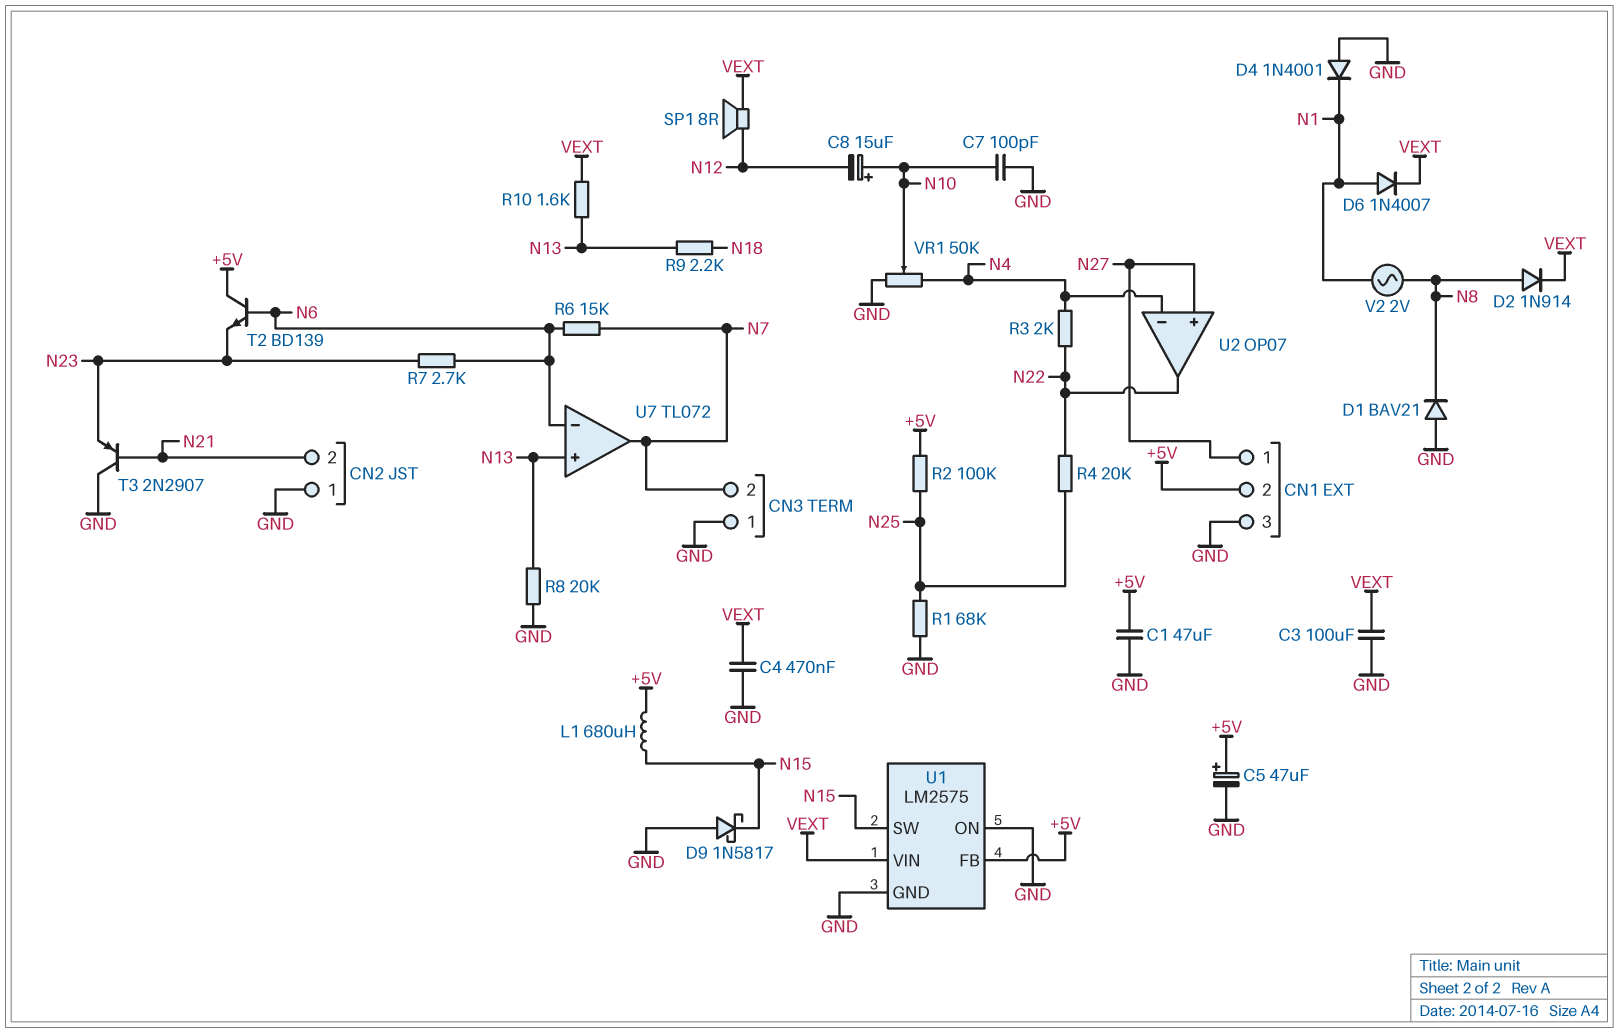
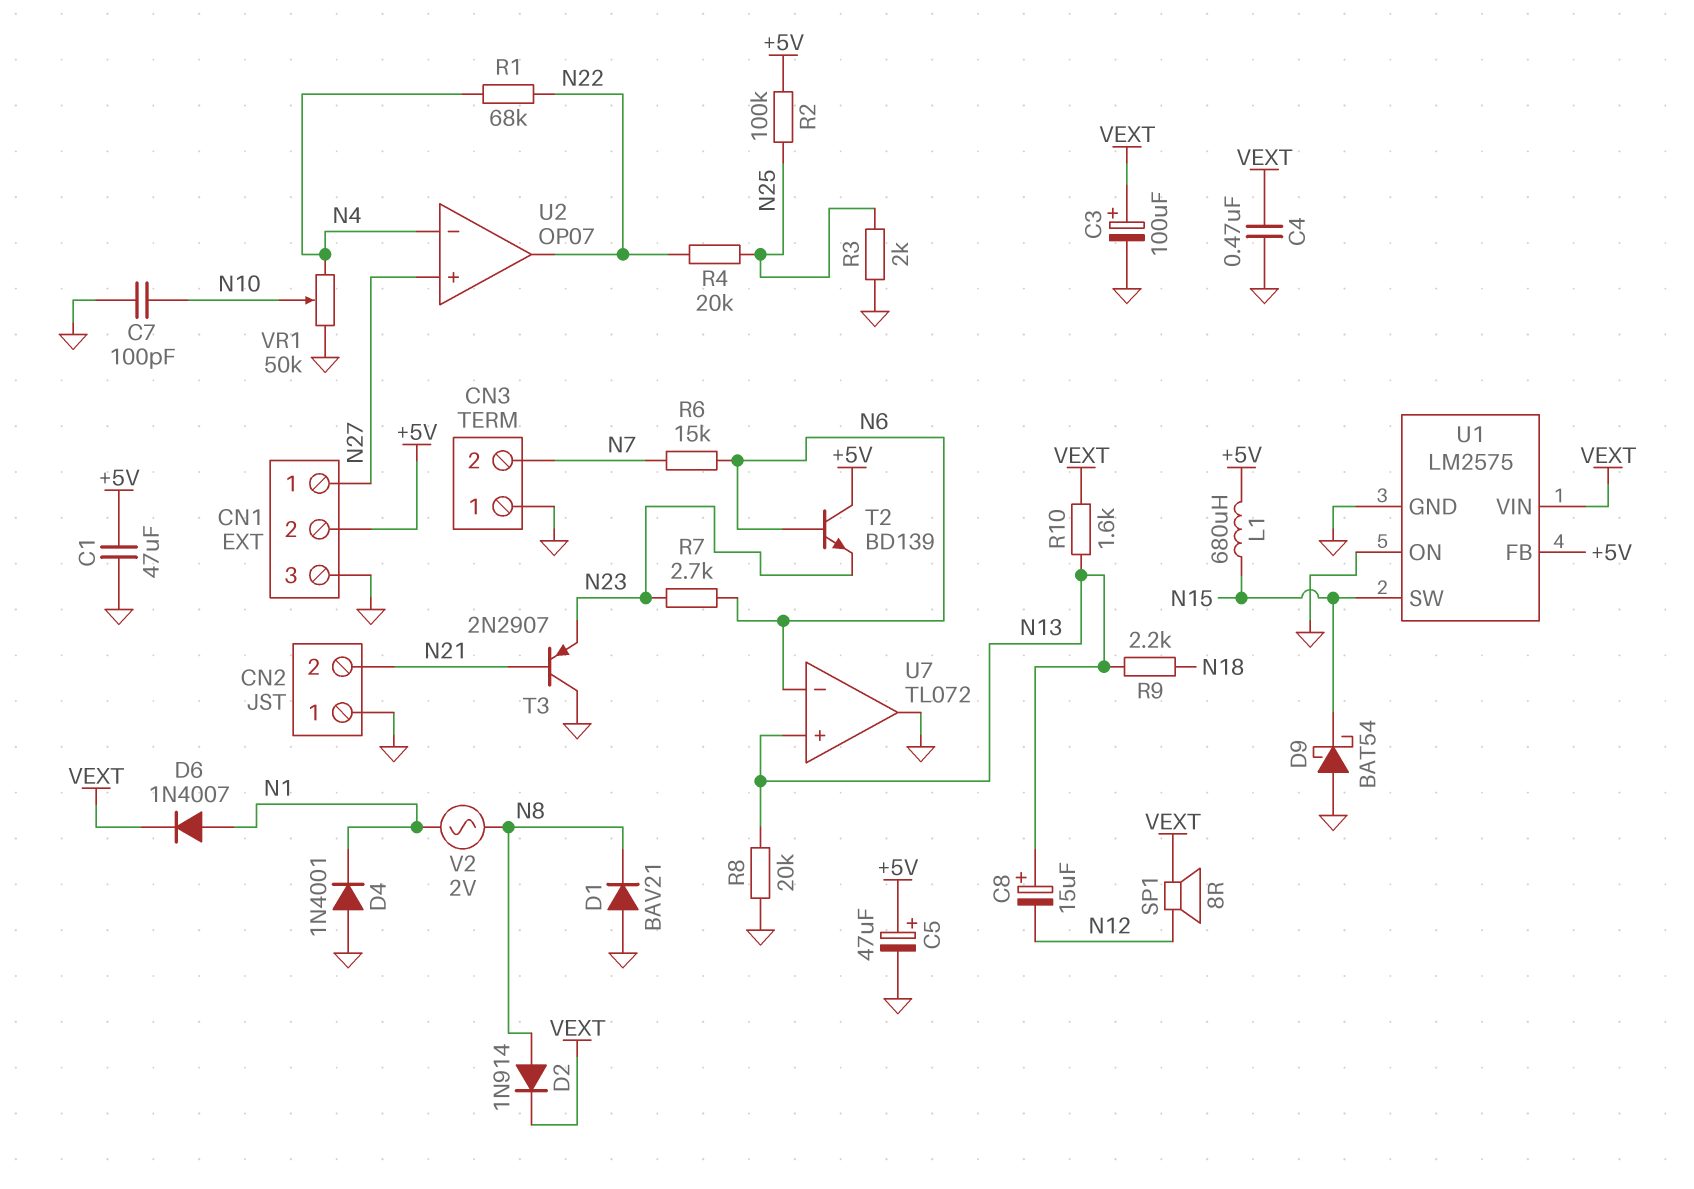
C3: 100uF (GND, VEXT) -> 100uF (plus VEXT, minus GND)
C8: 15uF (plus N10, minus N12) -> 15uF (plus N13, minus N12)
D9: schottky 1N5817 (A GND, K N15) -> schottky BAT54 (A GND, K N15)
R1: 68k (GND, N25) -> 68k (N4, N22)
R3: 2k (N4, N22) -> 2k (GND, N25)
U7 pin out: N7 -> GND

